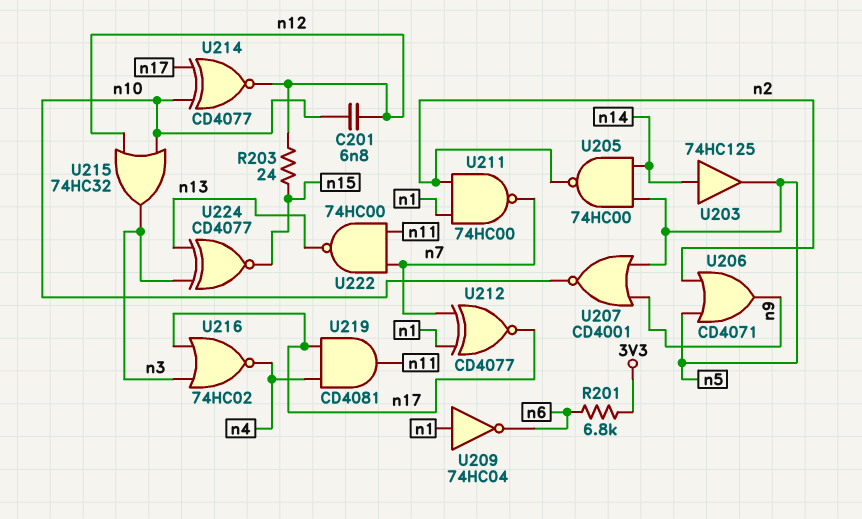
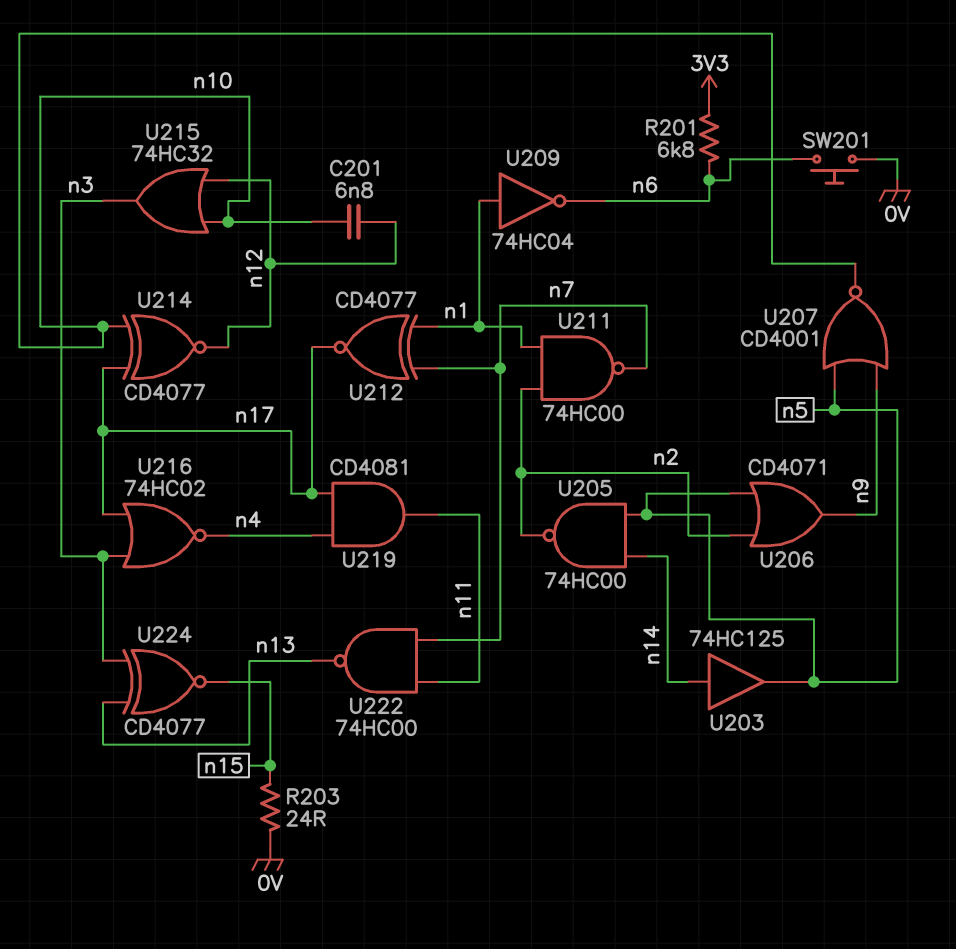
R203: 24 (n12, n15) -> 24 (0V, n15)
SW201: none -> button (0V, n6)

